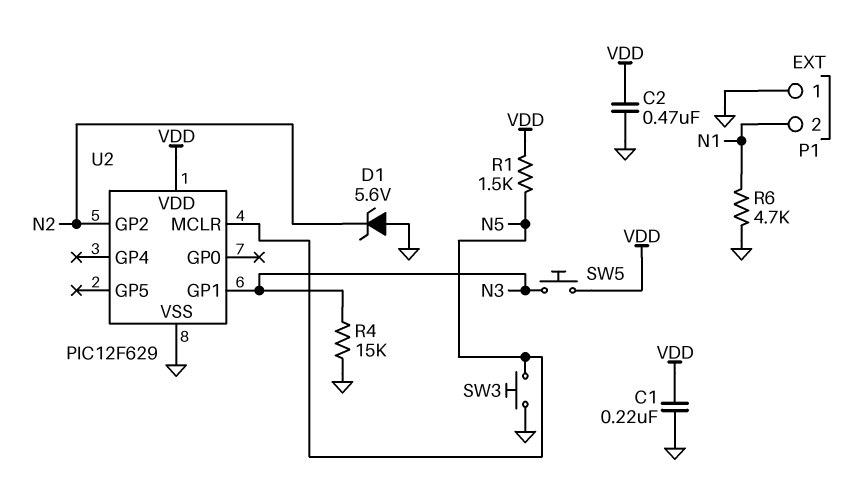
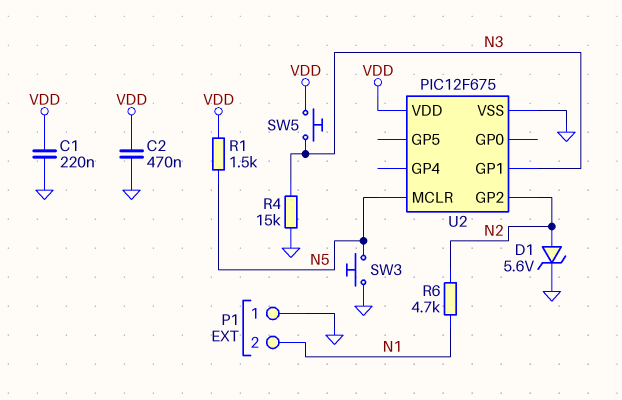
D1: zener 5.6V (A GND, K N2) -> zener 5.6V (A N2, K GND)
R6: 4.7k (GND, N1) -> 4.7k (N1, N2)
U2: PIC12F629 -> PIC12F675

